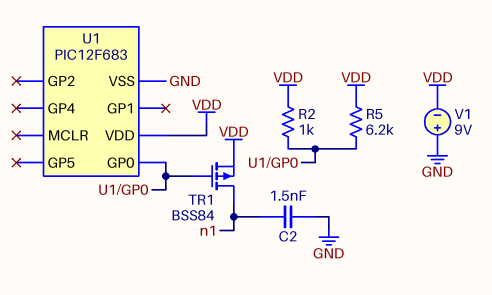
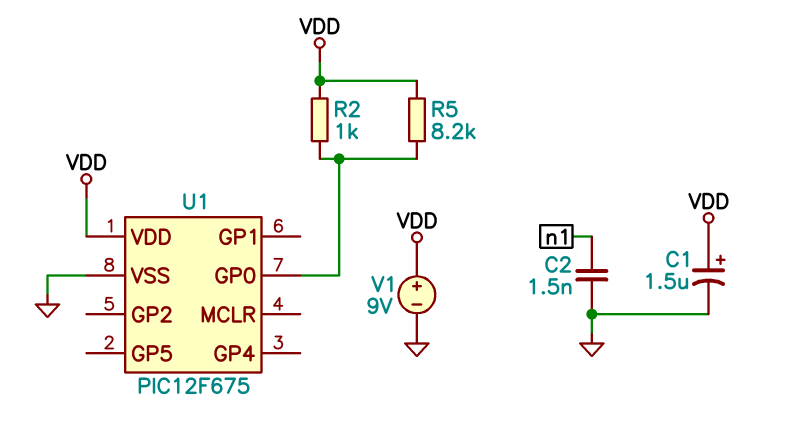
C1: none -> 1.5uF (plus VDD, minus GND)
R5: 6.2k (U1/GP0, VDD) -> 8.2k (U1/GP0, VDD)
TR1: PMOS BSS84 (G U1/GP0, D n1, S VDD) -> none
U1: PIC12F683 -> PIC12F675
V1: 9V (plus GND, minus VDD) -> 9V (plus VDD, minus GND)

